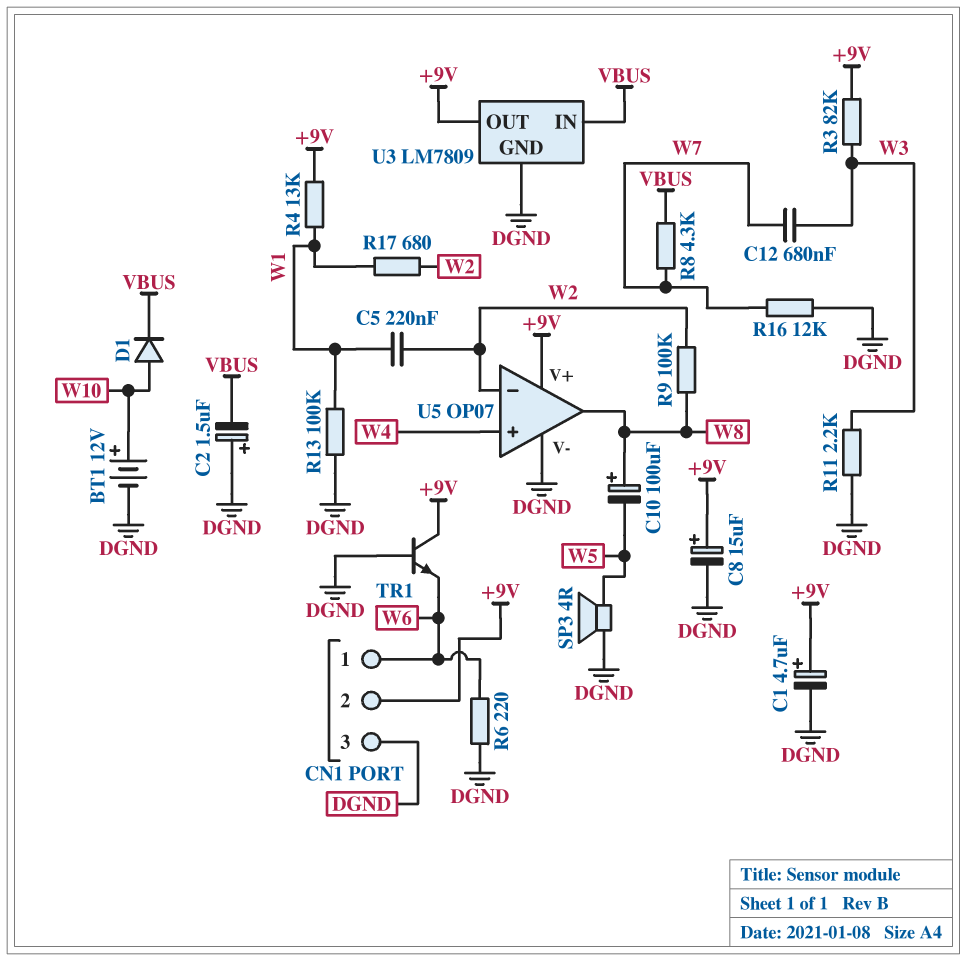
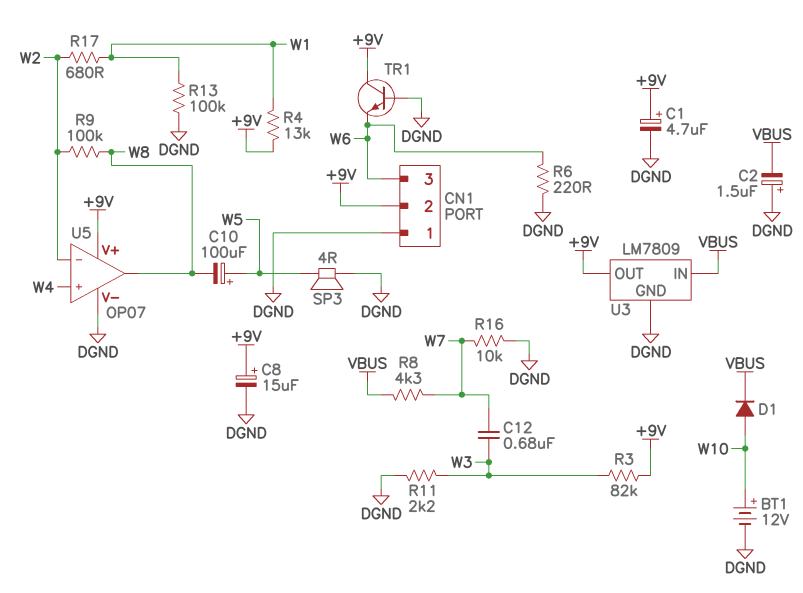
C5: 220nF (W1, W2) -> none
C10: 100uF (plus W8, minus W5) -> 100uF (plus W5, minus W8)
CN1 pin 1: W6 -> DGND
CN1 pin 3: DGND -> W6
R16: 12k (DGND, W7) -> 10k (DGND, W7)

